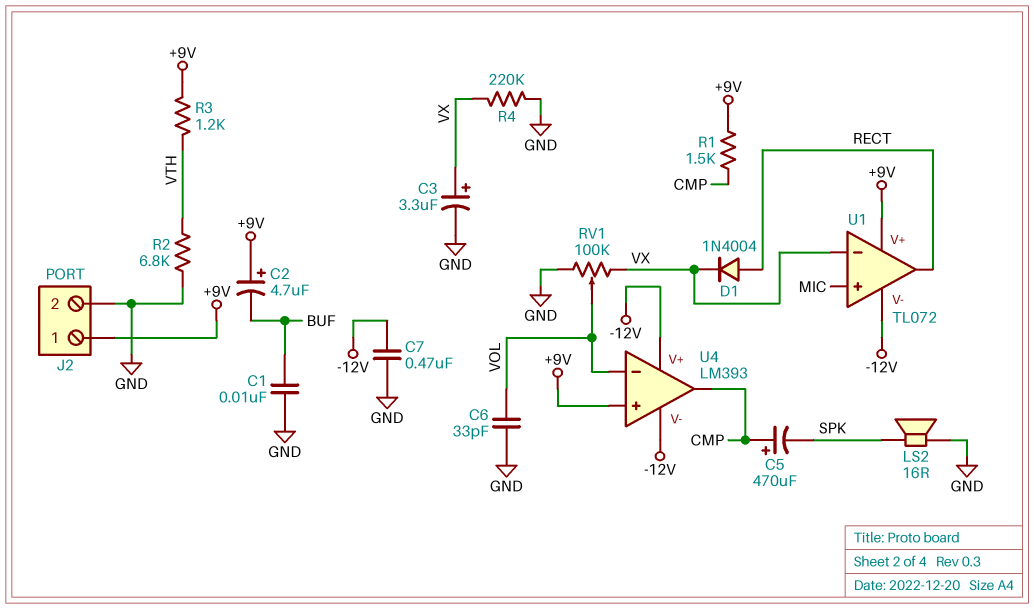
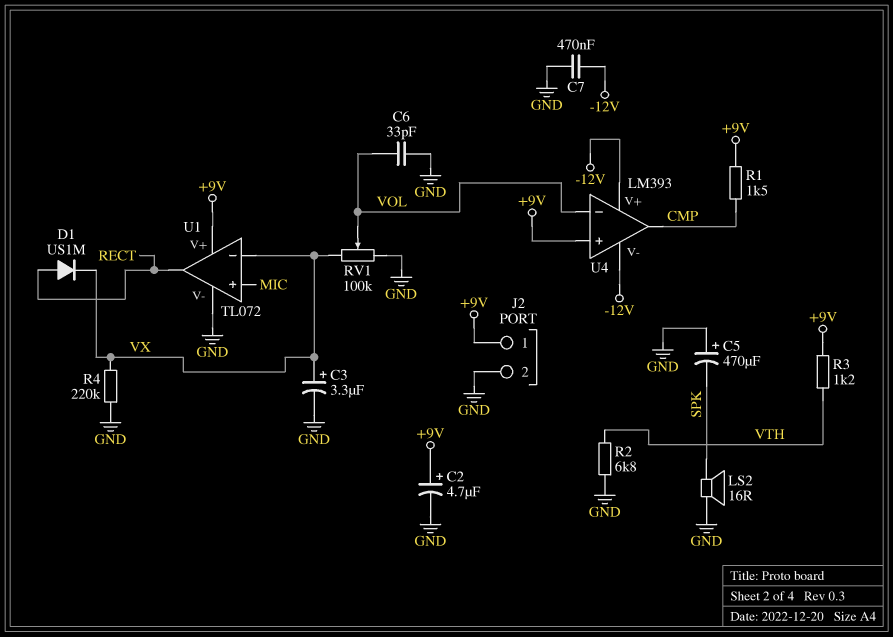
C1: 10nF (BUF, GND) -> none
C2: 4.7uF (plus +9V, minus BUF) -> 4.7uF (plus +9V, minus GND)
C5: 470uF (plus CMP, minus SPK) -> 470uF (plus GND, minus SPK)
D1: diode 1N4004 (A RECT, K VX) -> diode US1M (A RECT, K VX)
U1 pin V-: -12V -> GND

